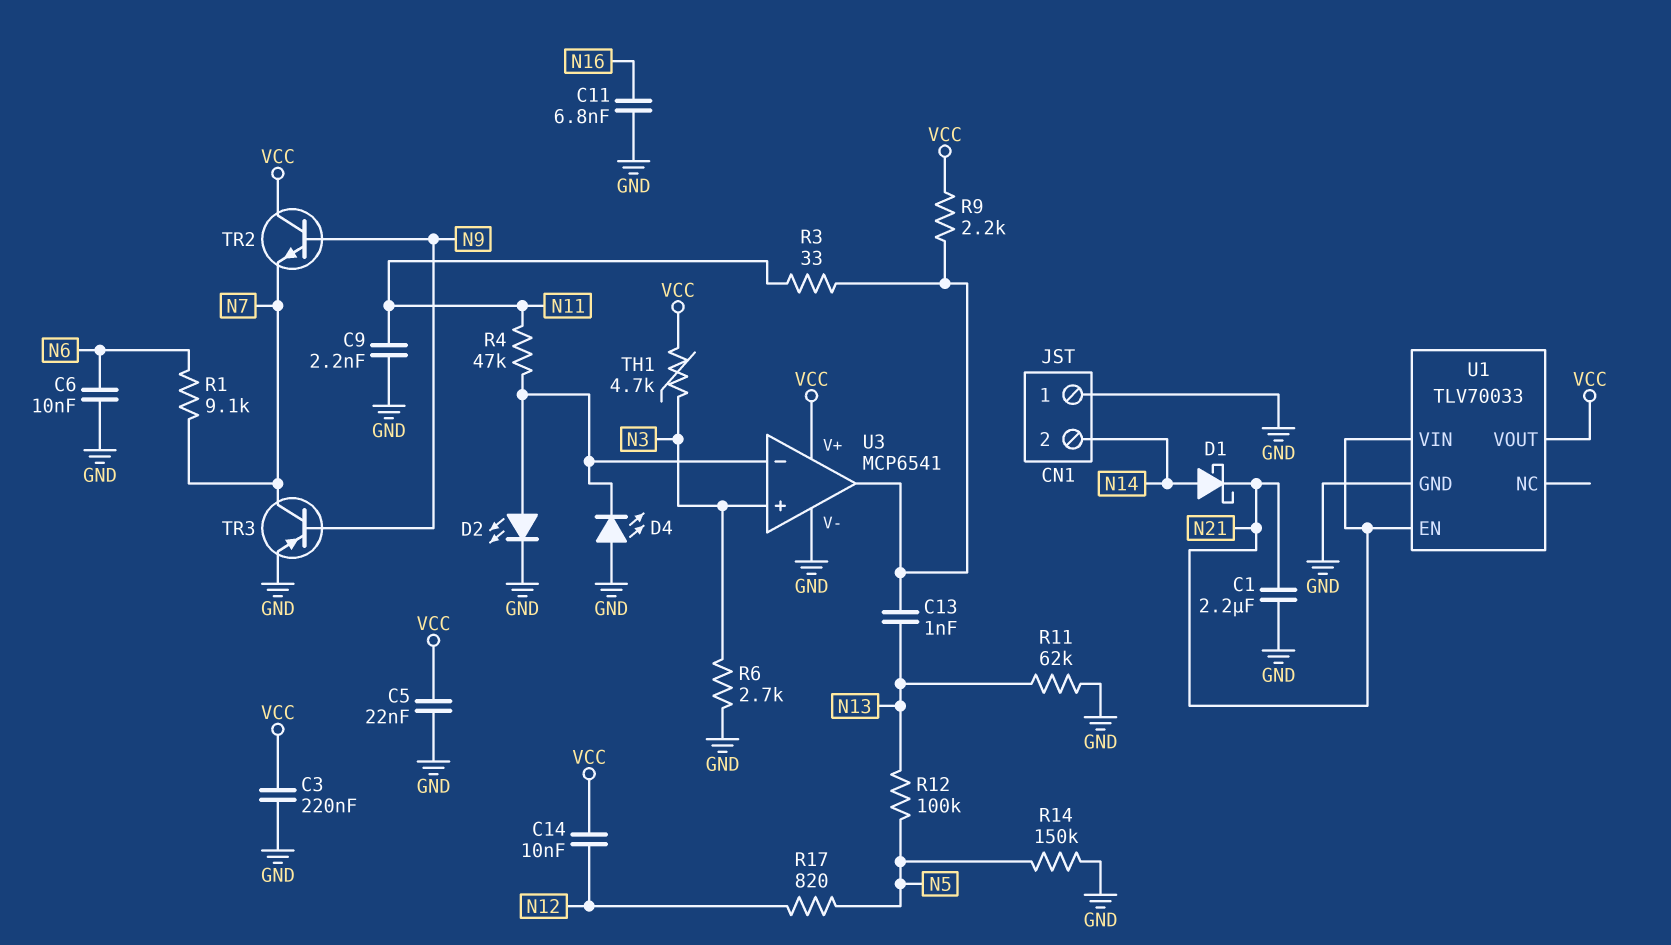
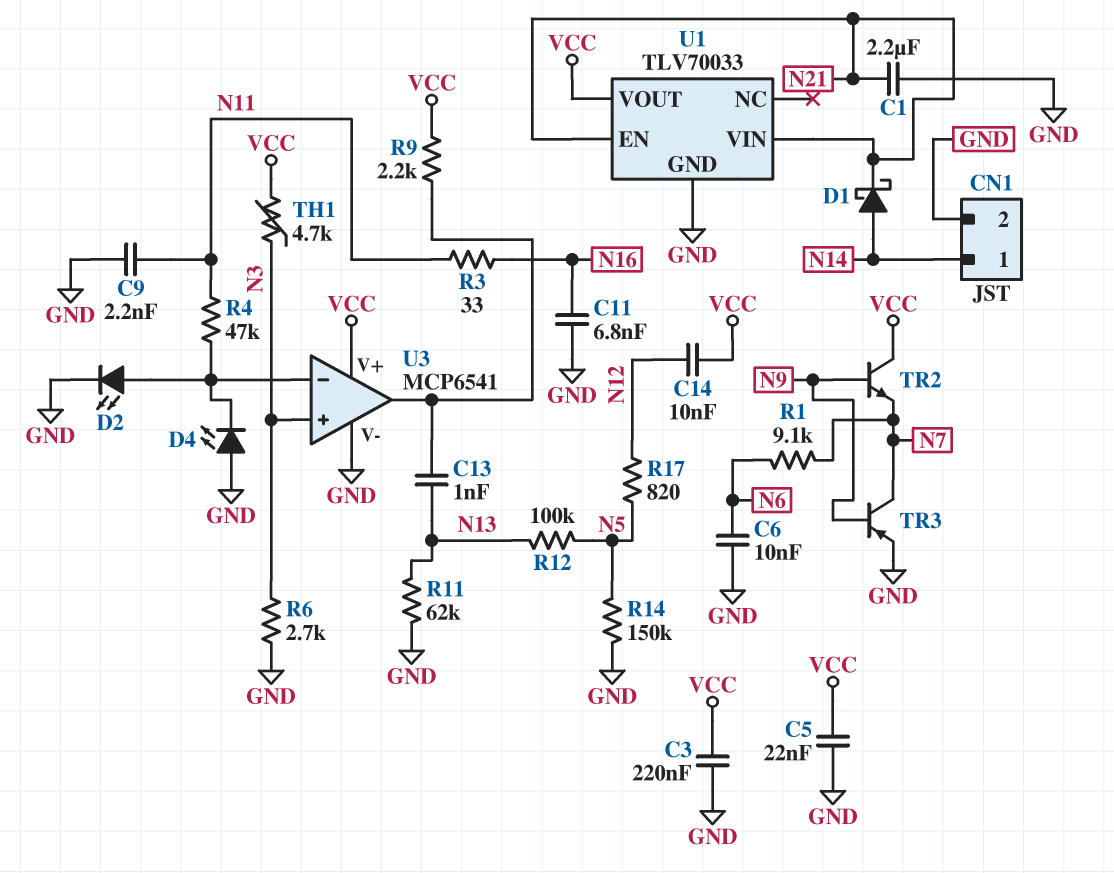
CN1 pin 1: GND -> N14
CN1 pin 2: N14 -> GND
R3: 33 (N11, U3/out) -> 33 (N11, N16)

